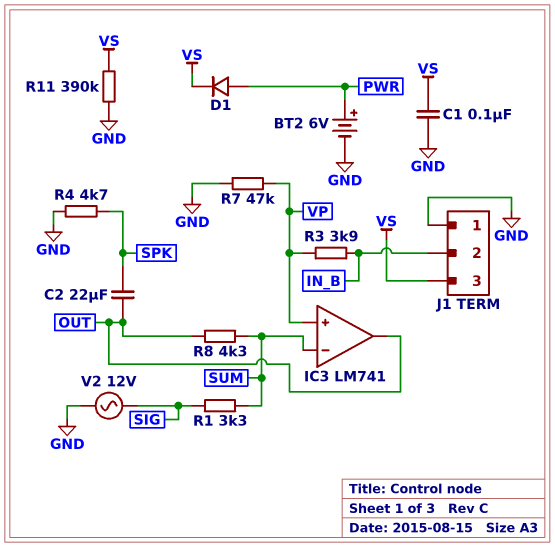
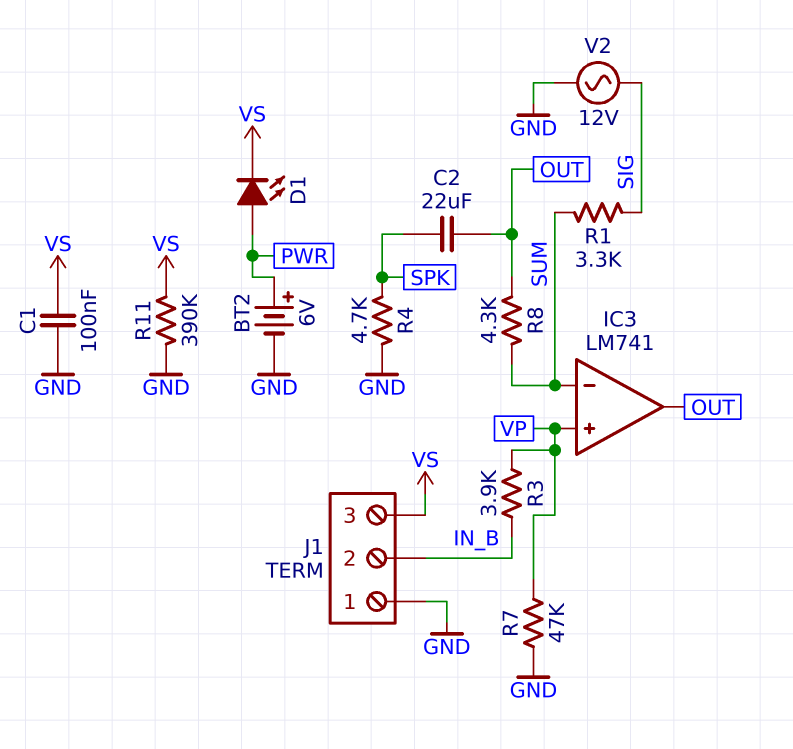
D1: diode (A PWR, K VS) -> LED (A PWR, K VS)

